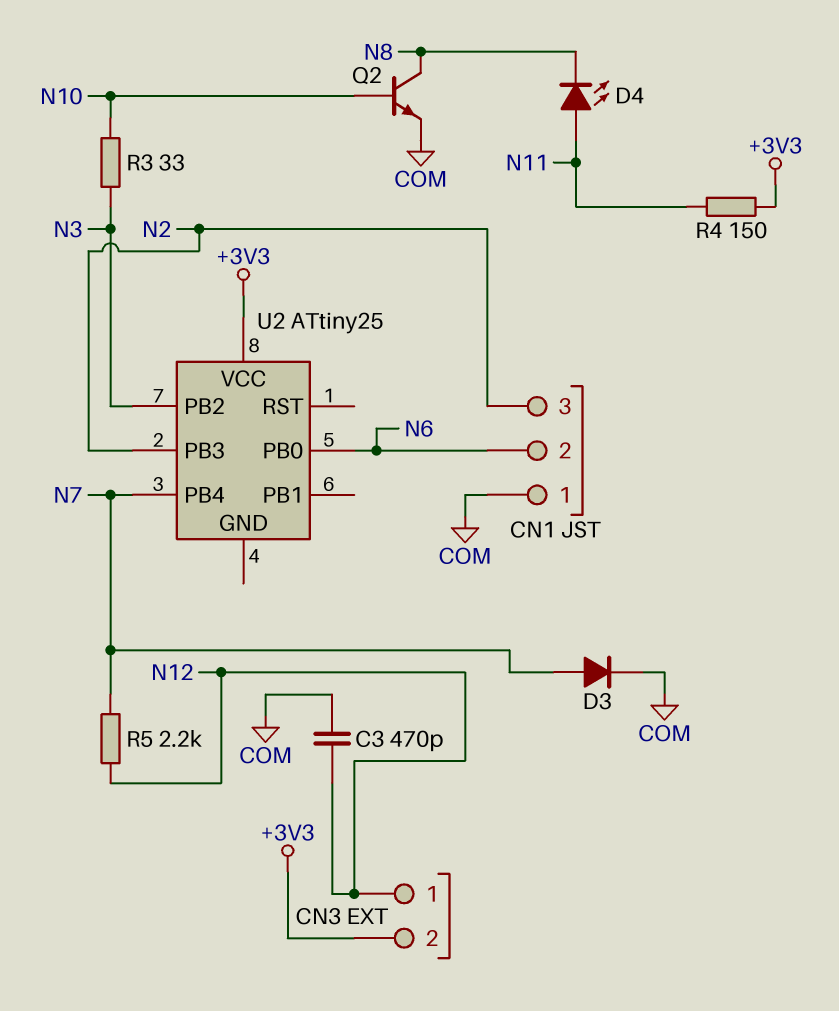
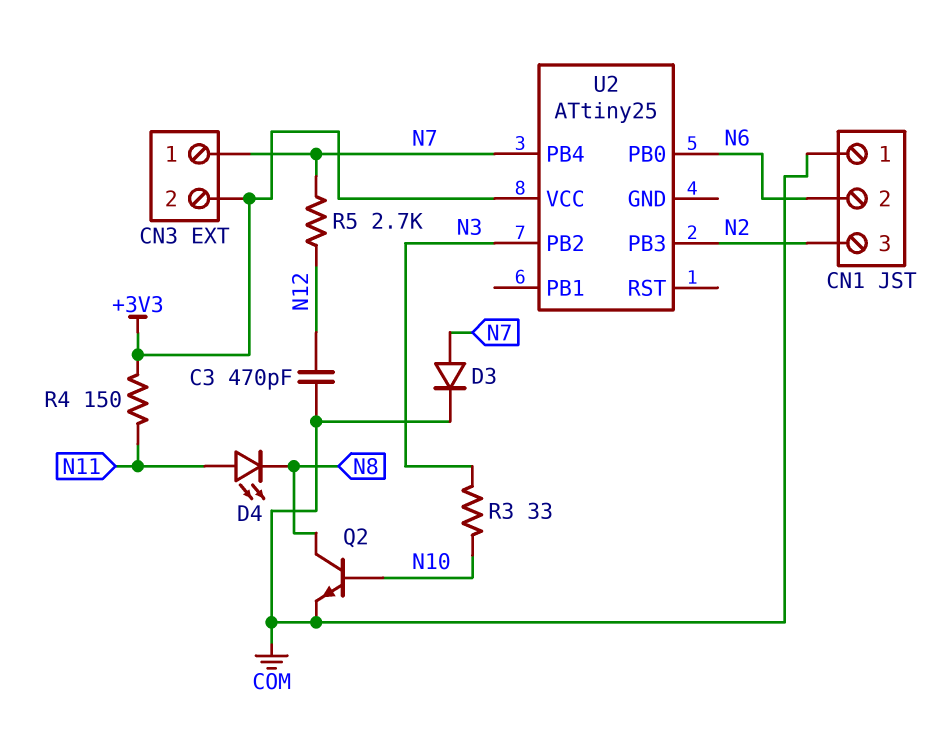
CN3 pin 1: N12 -> N7
R5: 2.2k (N7, N12) -> 2.7k (N7, N12)

